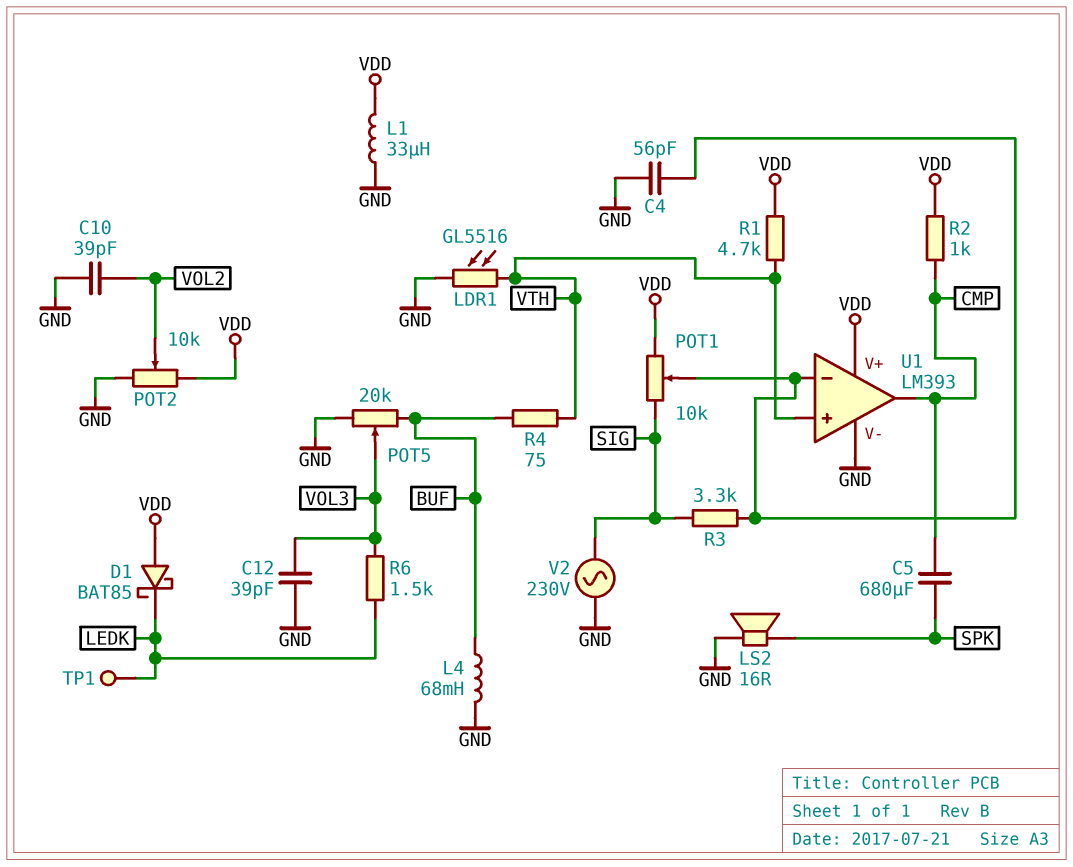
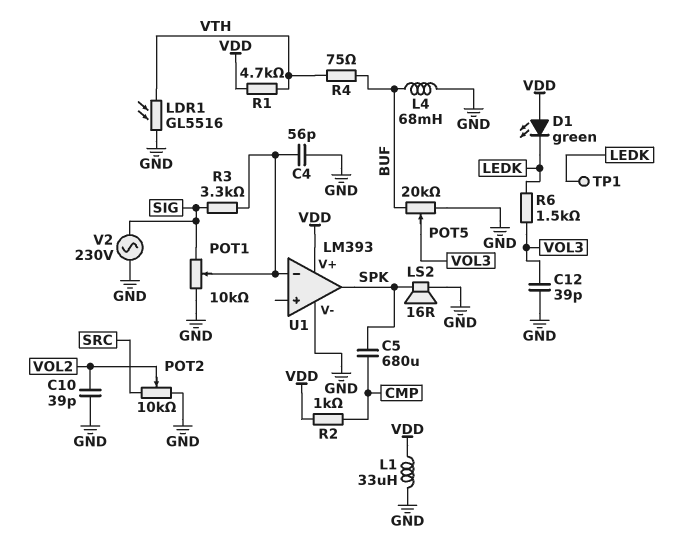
D1: schottky BAT85 (A VDD, K LEDK) -> LED green (A VDD, K LEDK)
POT1: 10k (SIG, VDD, wiper U1/in-) -> 10k (GND, SIG, wiper U1/in-)
POT2: 10k (GND, VDD, wiper VOL2) -> 10k (GND, SRC, wiper VOL2)
U1 pin in+: VTH -> none
U1 pin out: CMP -> SPK

